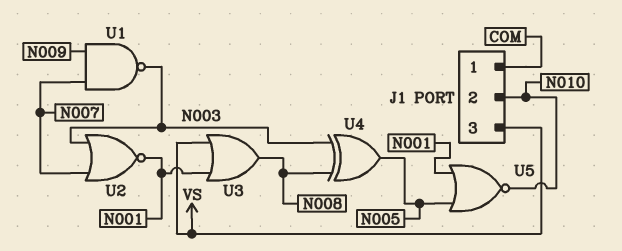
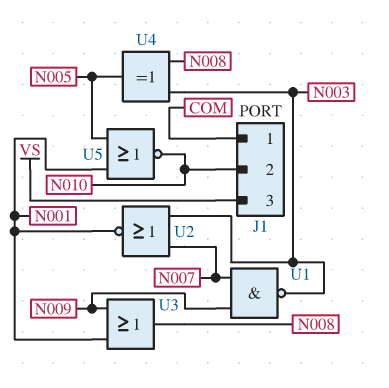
U3: OR (in N001, in VS, out N008) -> OR (in N001, in N009, out N008)

